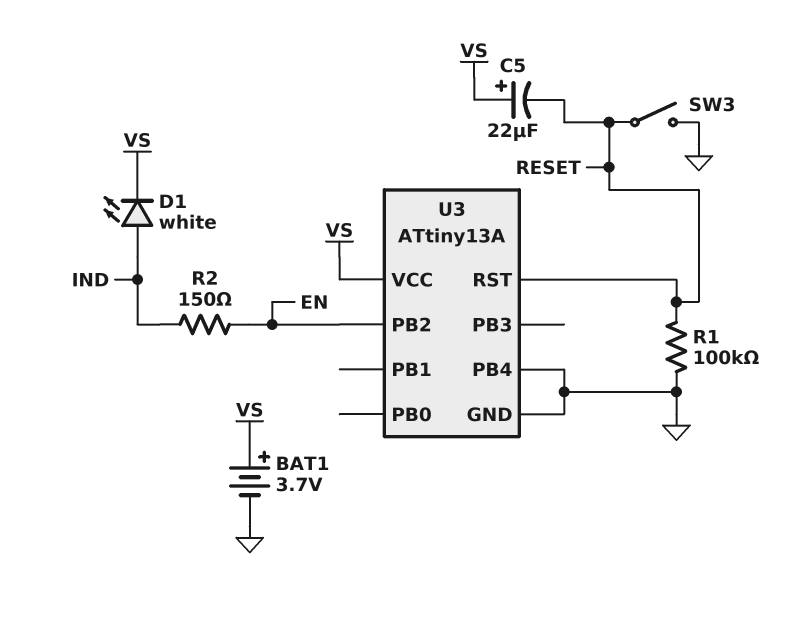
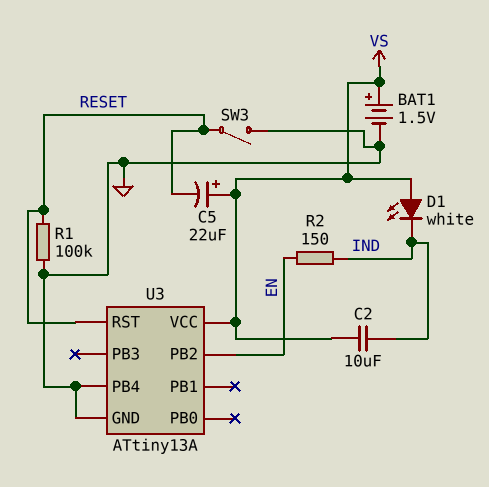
BAT1: 3.7V (plus VS, minus GND) -> 1.5V (plus VS, minus GND)
C2: none -> 10uF (IND, VS)
D1: LED white (A IND, K VS) -> LED white (A VS, K IND)

